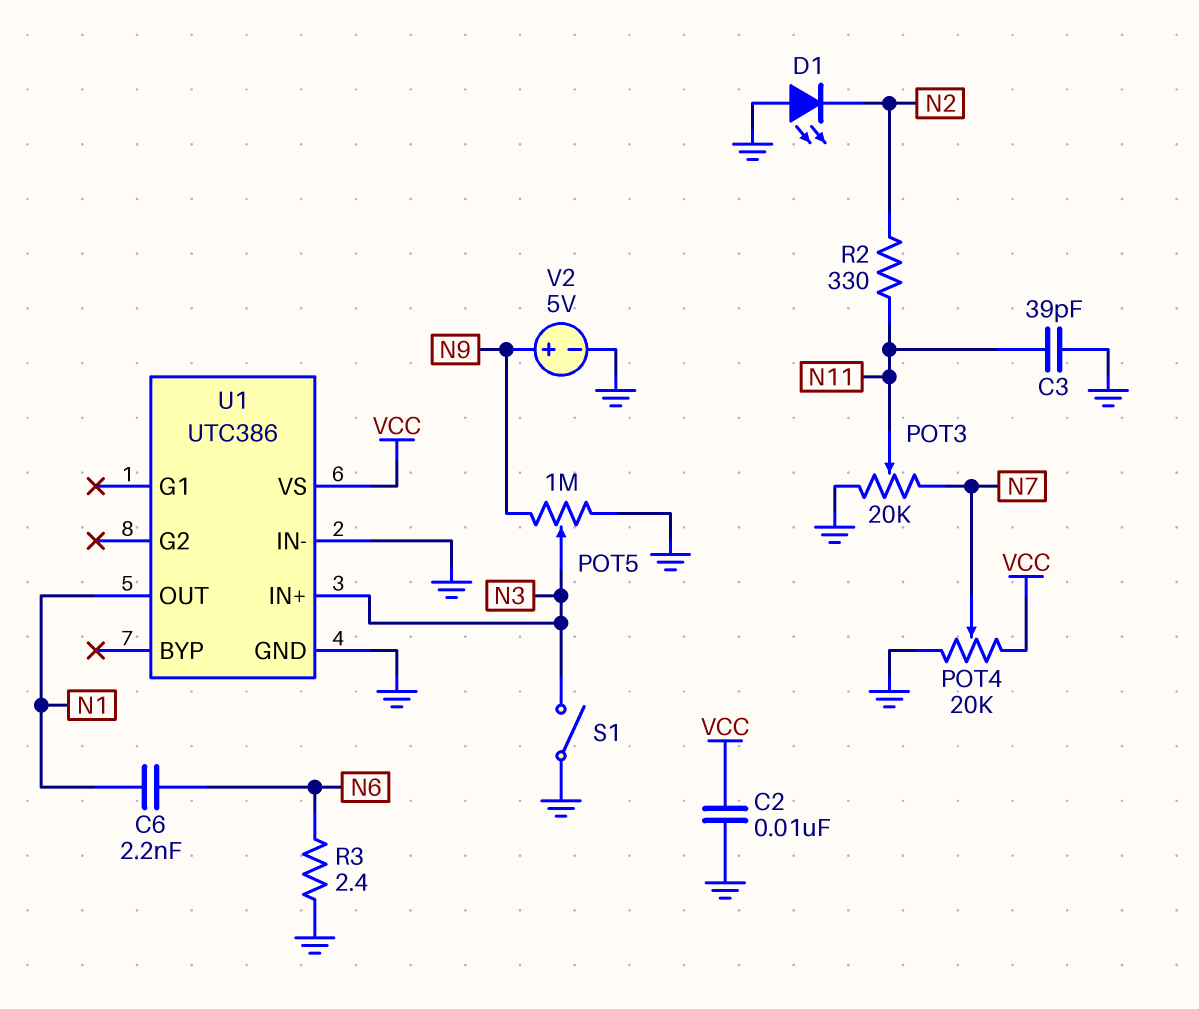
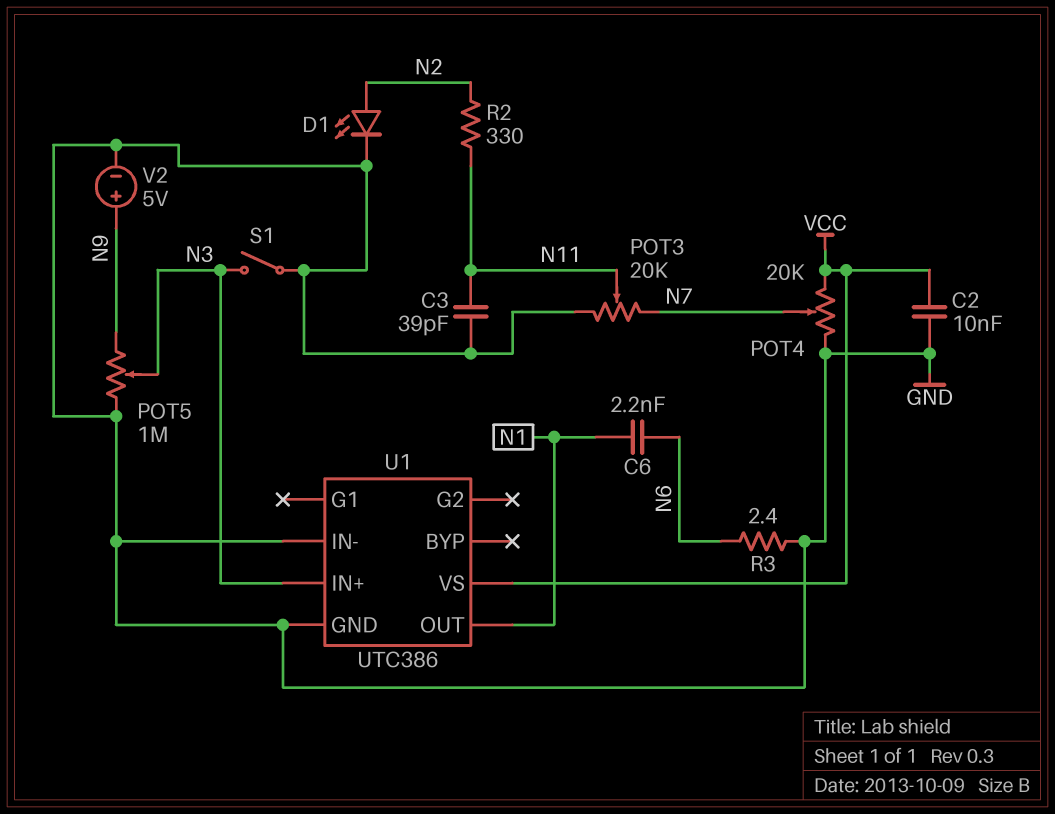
D1: LED (A GND, K N2) -> LED (A N2, K GND)

